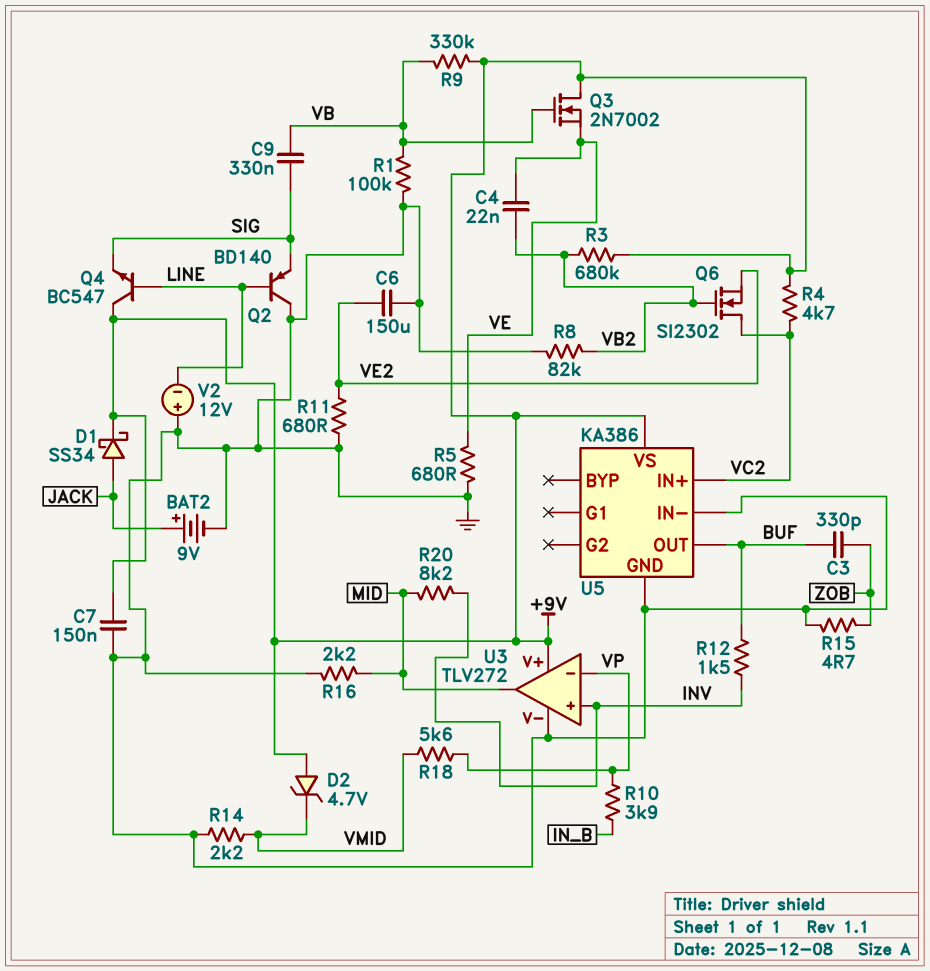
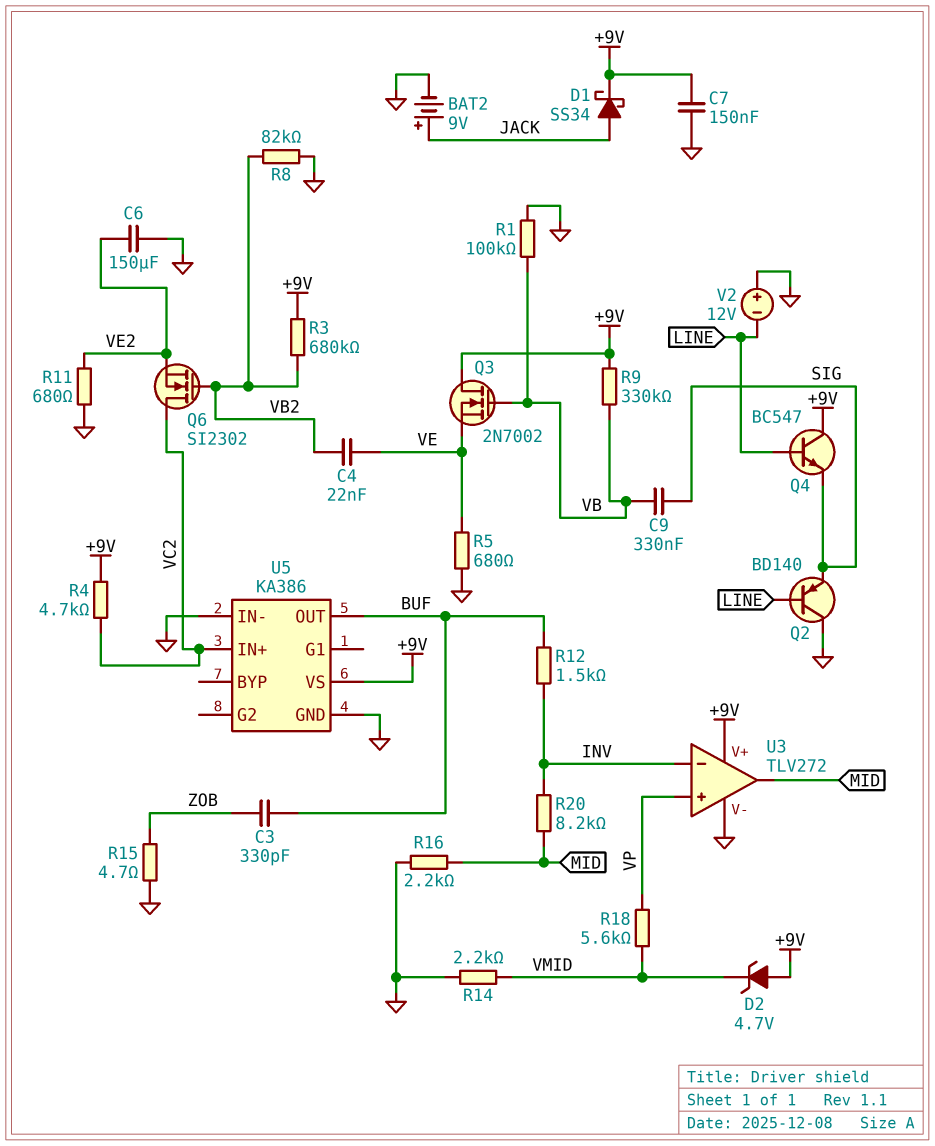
R10: 3.9k (IN_B, VP) -> none
U3 pin in+: INV -> VP
U3 pin in-: VP -> INV

